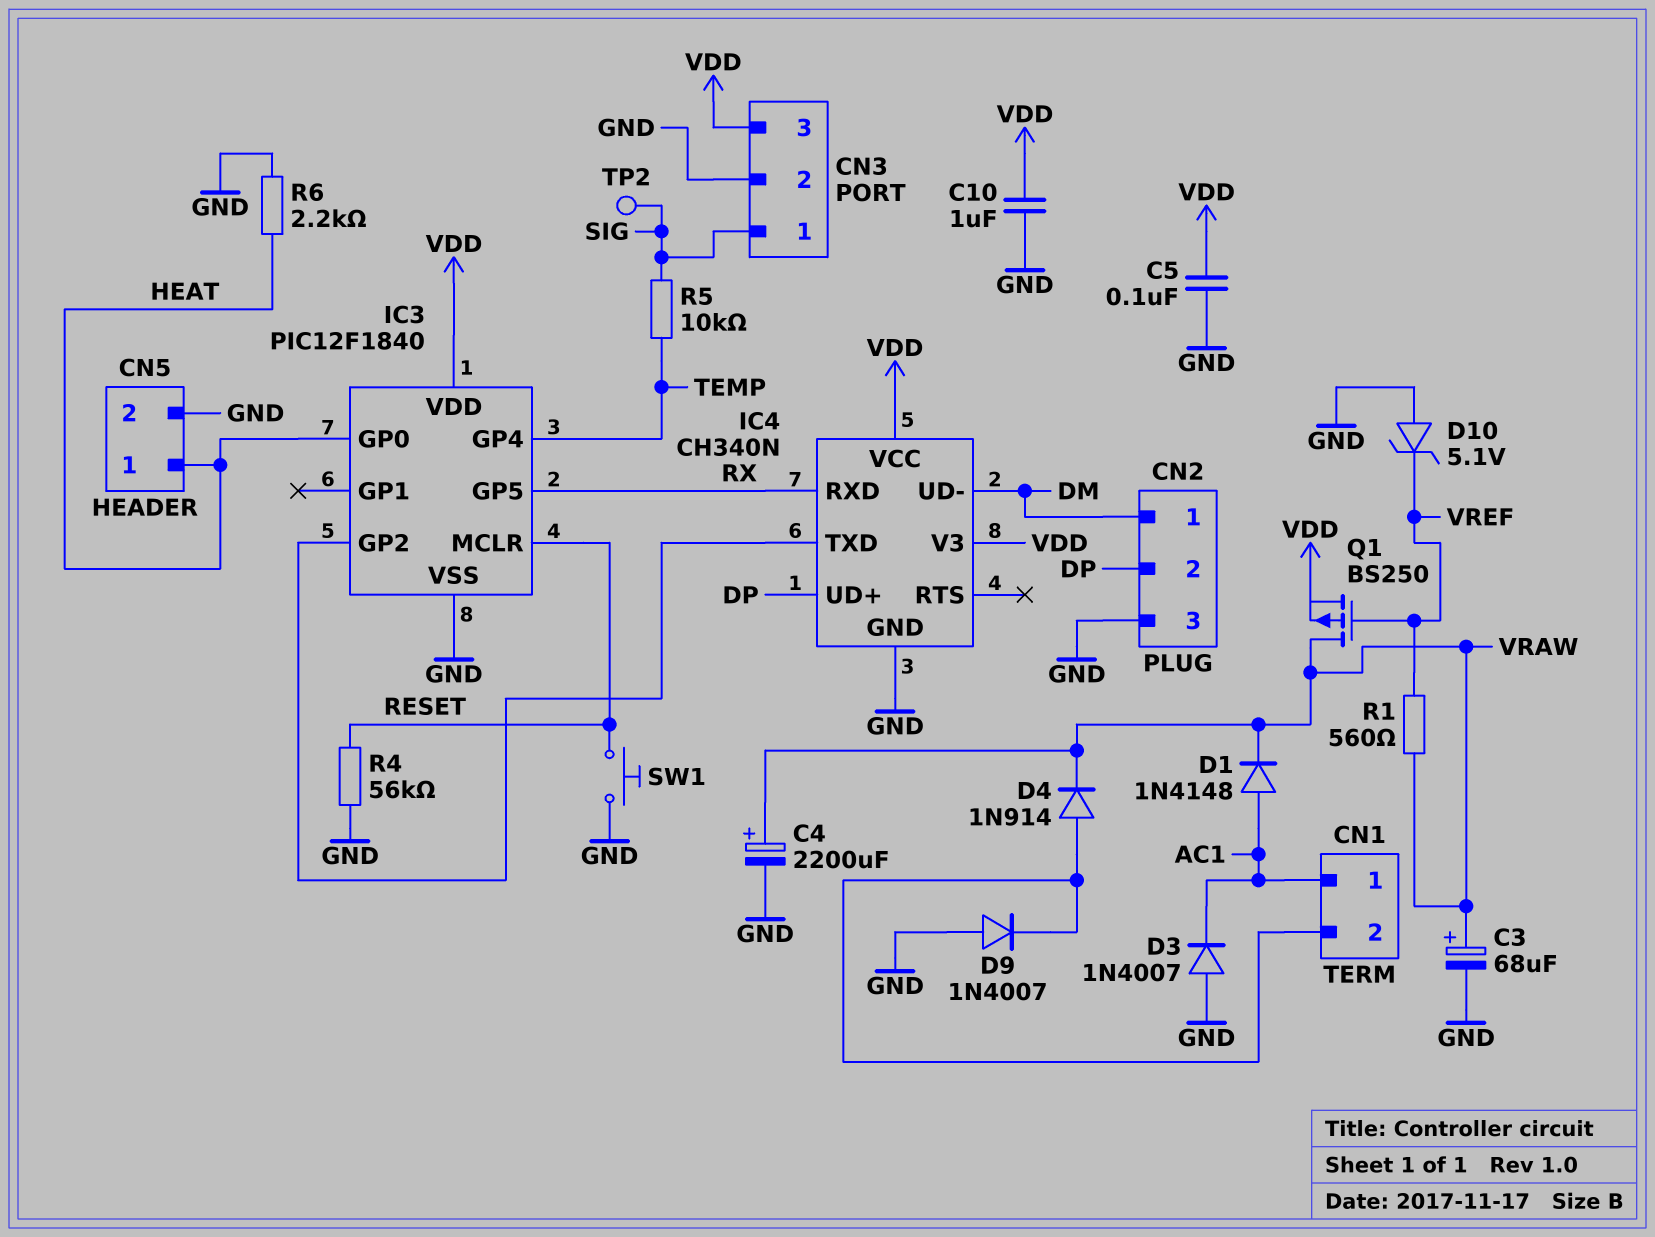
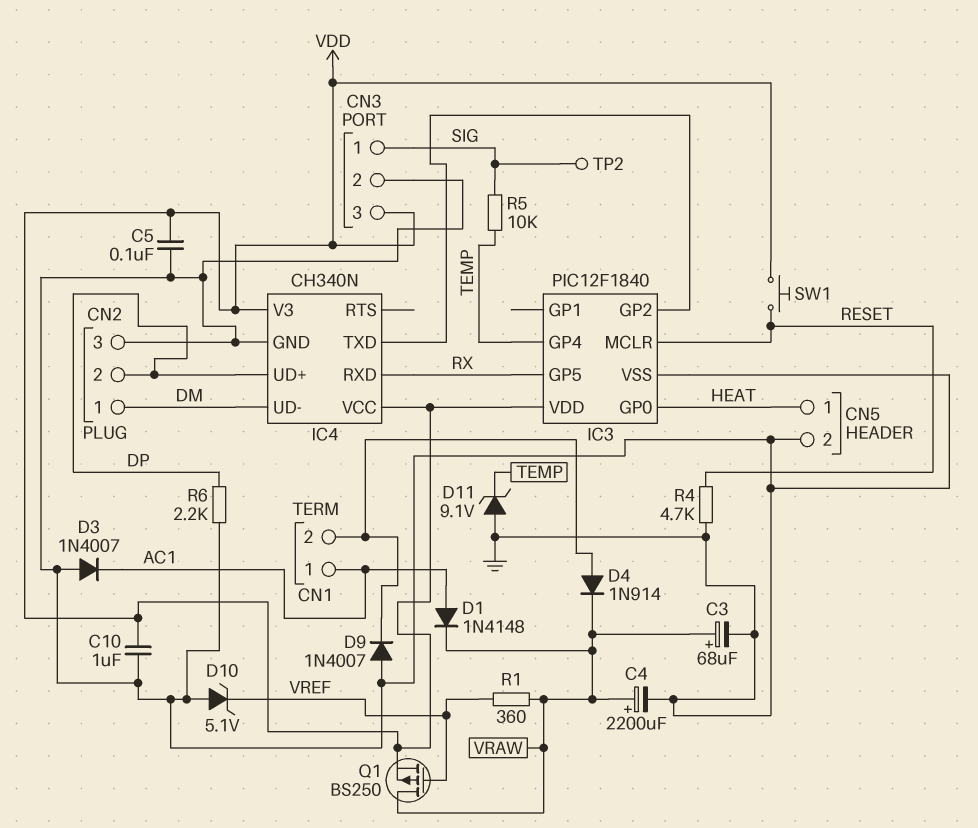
D11: none -> zener 9.1V (A GND, K TEMP)
R1: 560 (VRAW, VREF) -> 360 (VRAW, VREF)
R4: 56k (GND, RESET) -> 4.7k (GND, RESET)
R6: 2.2k (GND, HEAT) -> 2.2k (DP, GND)
SW1: button (GND, RESET) -> button (RESET, VDD)

